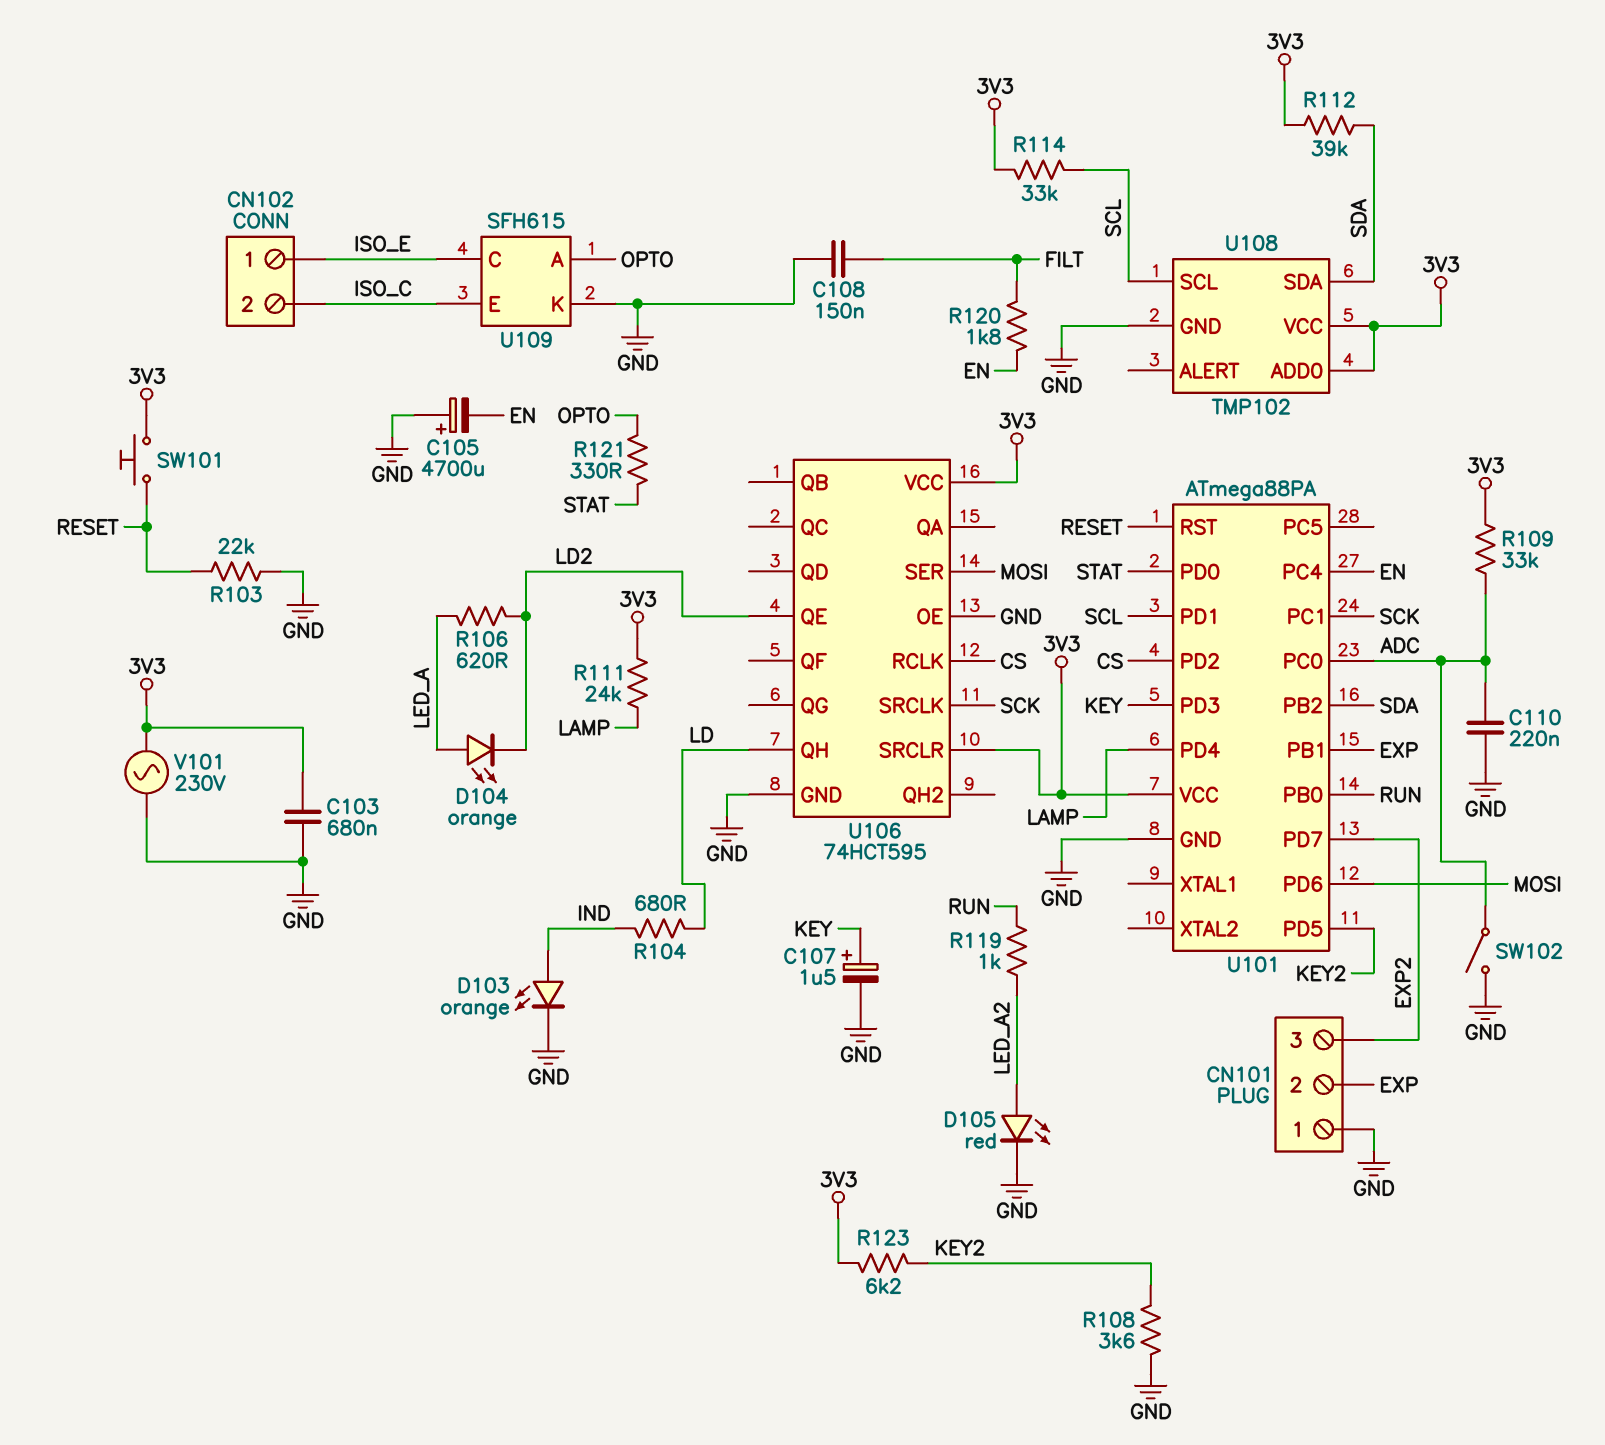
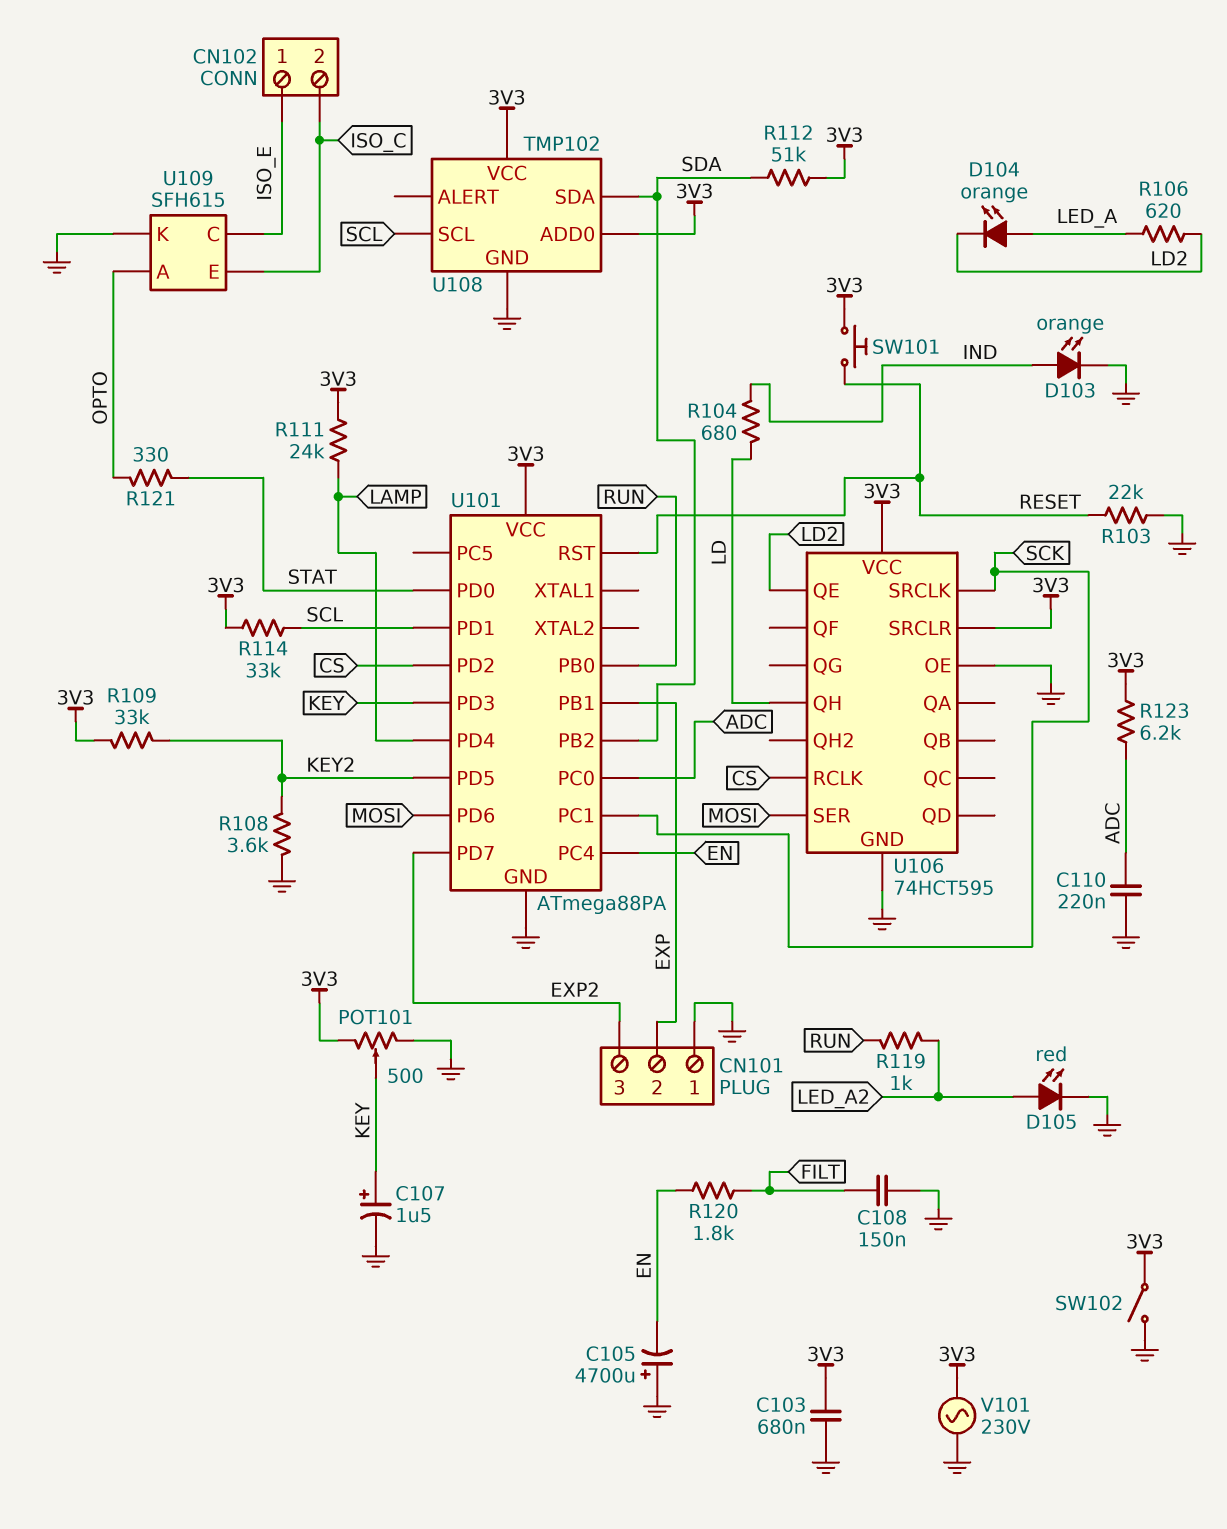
POT101: none -> 500 (3V3, GND, wiper KEY)
R109: 33k (3V3, ADC) -> 33k (3V3, KEY2)
R112: 39k (3V3, SDA) -> 51k (3V3, SDA)
R123: 6.2k (3V3, KEY2) -> 6.2k (3V3, ADC)
SW102: switch (ADC, GND) -> switch (3V3, GND)

